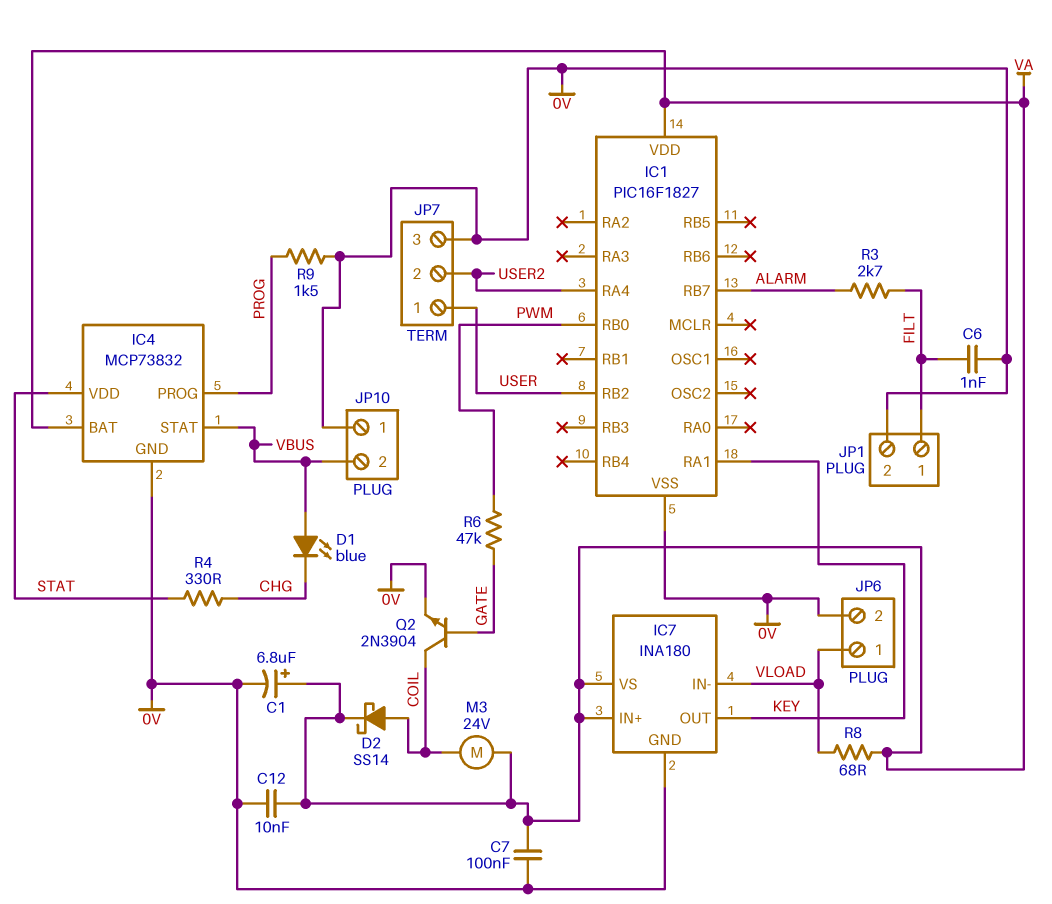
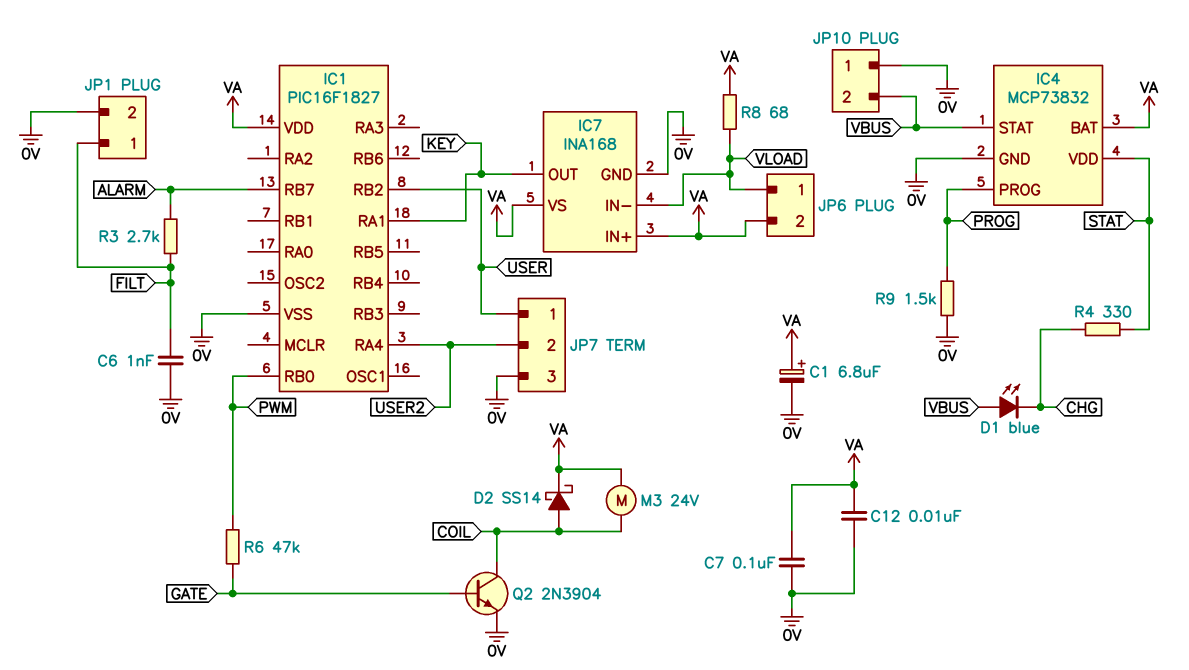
IC7: INA180 -> INA168
JP6 pin 2: 0V -> VA

